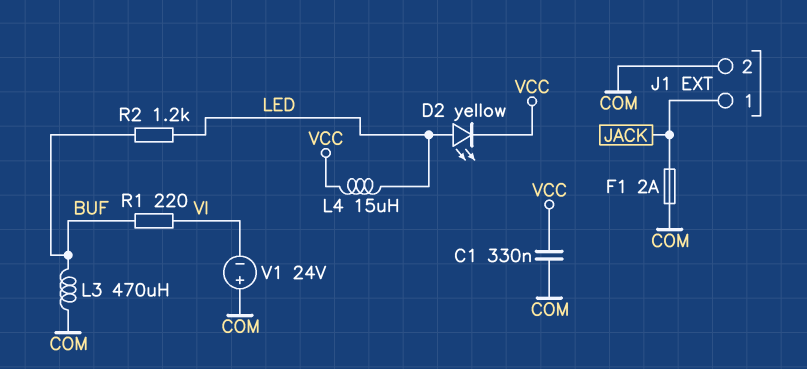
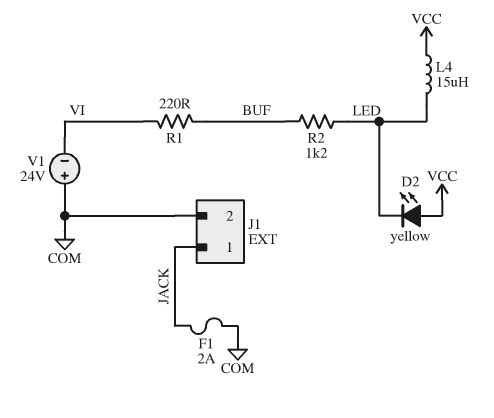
C1: 330nF (COM, VCC) -> none
D2: LED yellow (A LED, K VCC) -> LED yellow (A VCC, K LED)
L3: 470uH (BUF, COM) -> none

